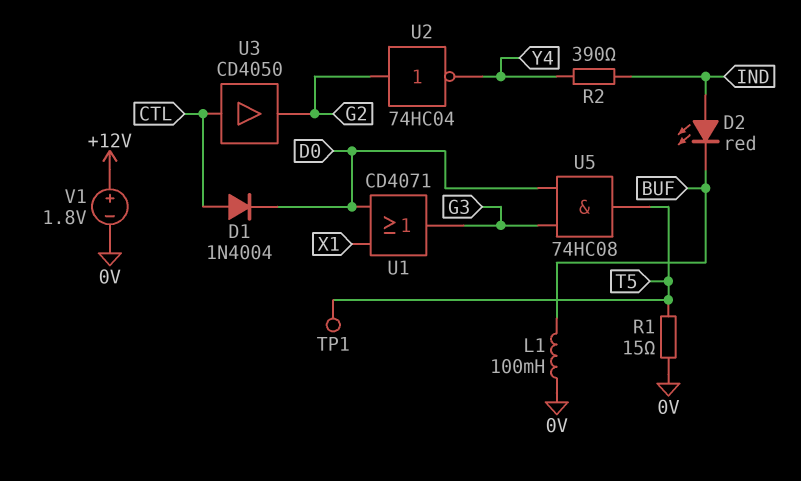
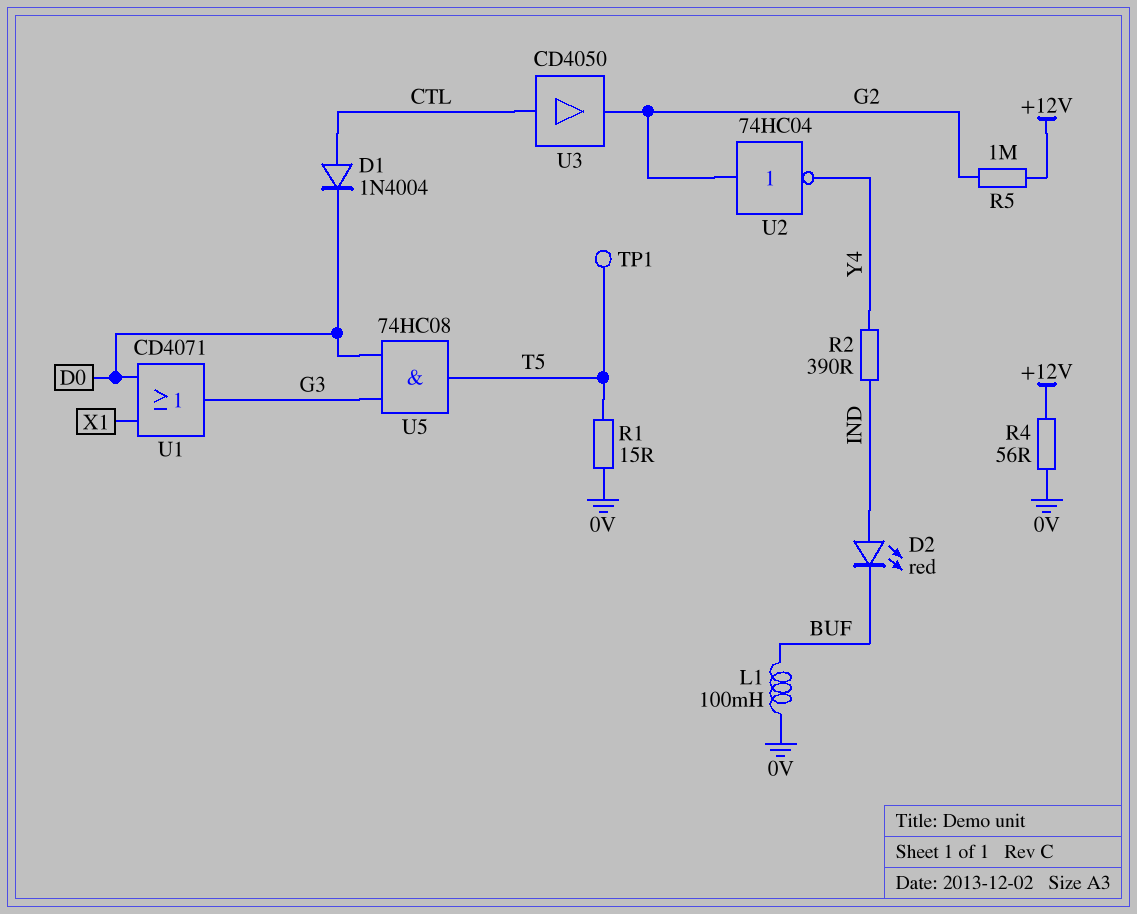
R4: none -> 56 (+12V, 0V)
R5: none -> 1M (+12V, G2)
V1: 1.8V (plus +12V, minus 0V) -> none

